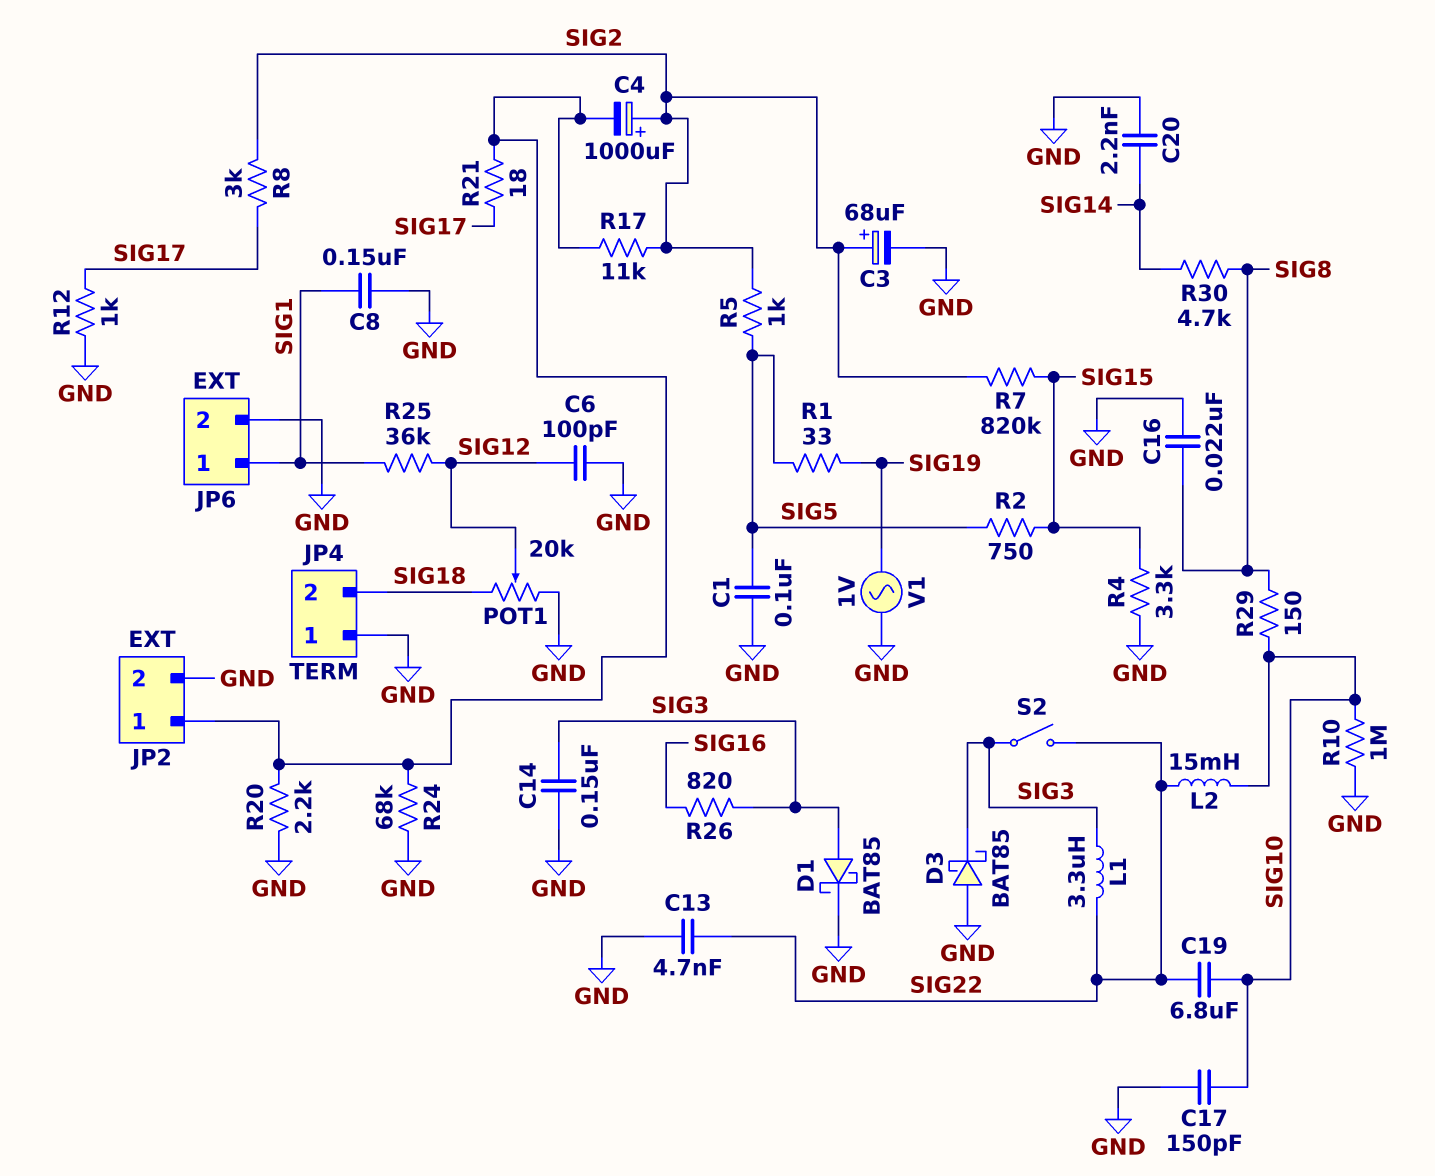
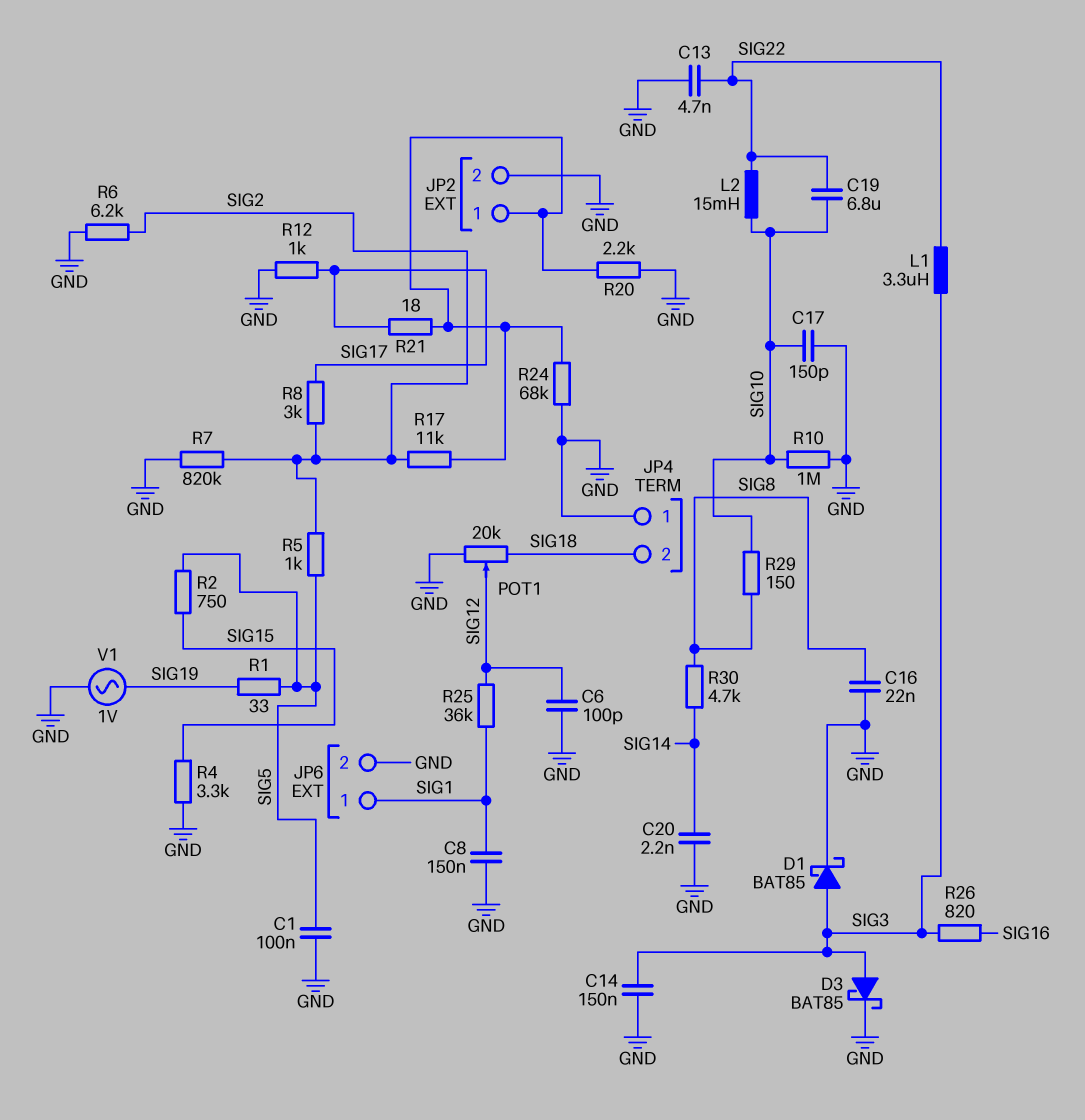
C3: 68uF (plus SIG2, minus GND) -> none
C4: 1000uF (plus SIG2, minus JP2/1) -> none
D3: schottky BAT85 (A GND, K SIG3) -> schottky BAT85 (A SIG3, K GND)
R6: none -> 6.2k (GND, SIG2)
R7: 820k (SIG2, SIG15) -> 820k (GND, SIG2)
S2: switch (SIG3, SIG22) -> none

